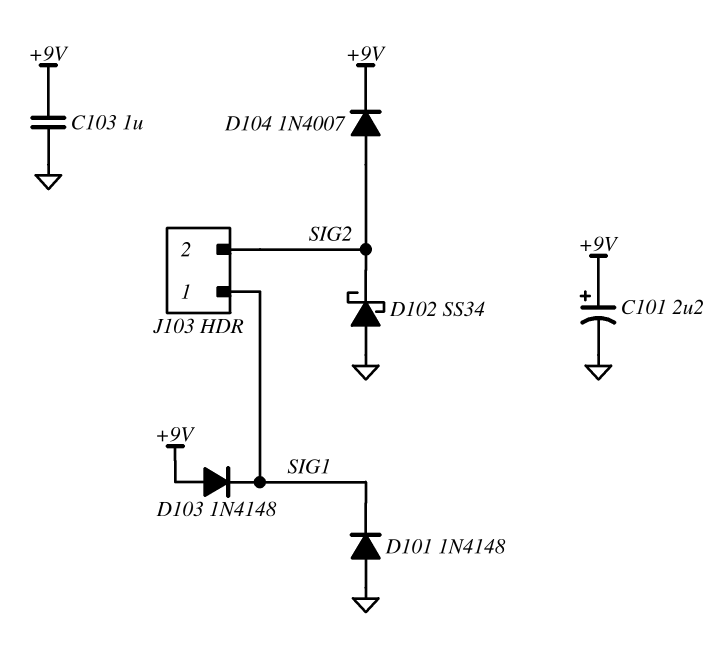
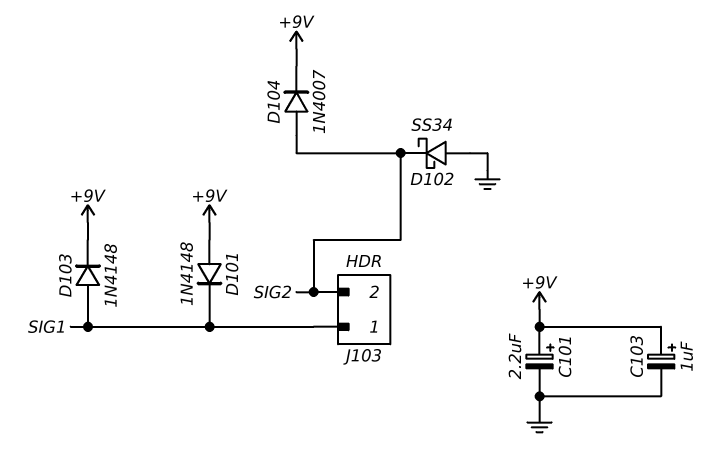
C103: 1uF (+9V, GND) -> 1uF (plus +9V, minus GND)
D101: diode 1N4148 (A GND, K SIG1) -> diode 1N4148 (A +9V, K SIG1)
D103: diode 1N4148 (A +9V, K SIG1) -> diode 1N4148 (A SIG1, K +9V)

